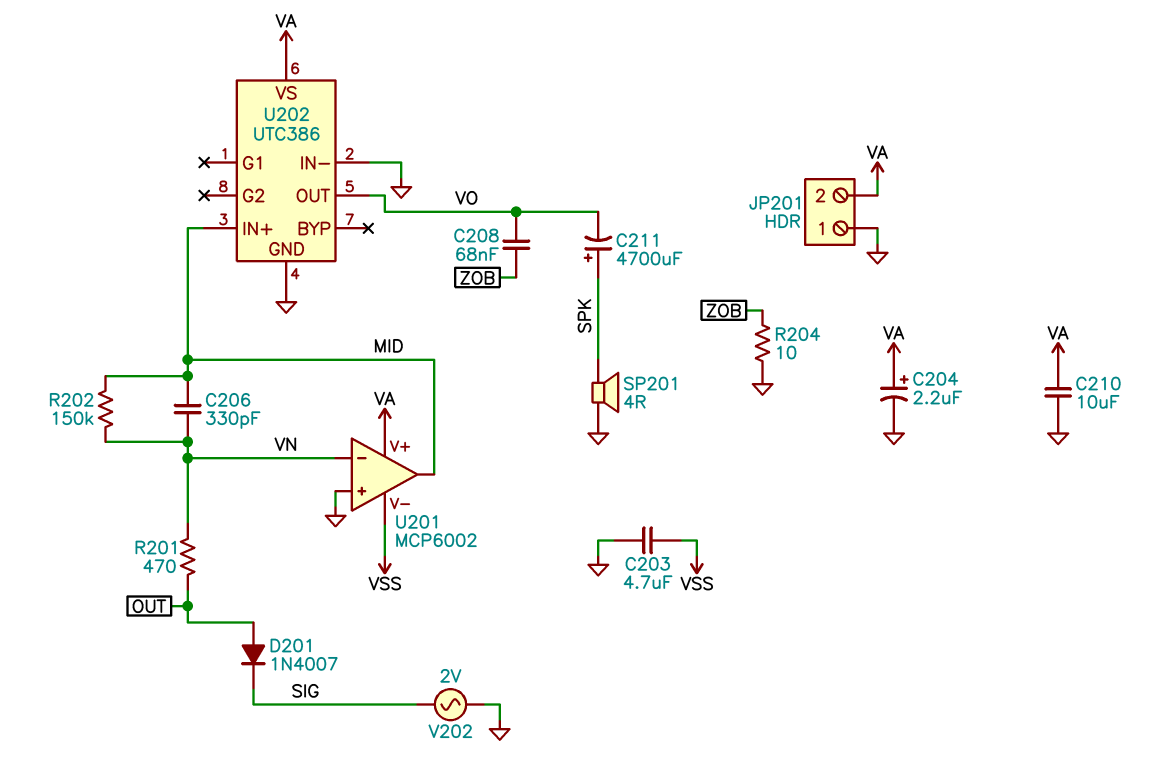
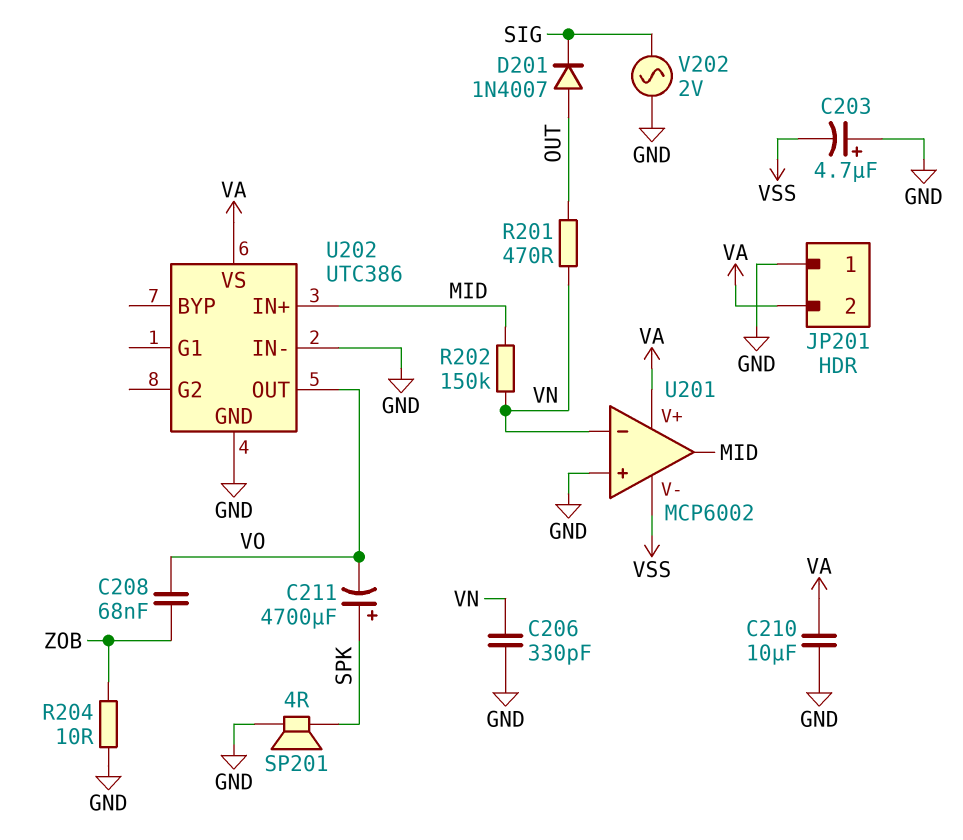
C203: 4.7uF (GND, VSS) -> 4.7uF (plus GND, minus VSS)
C204: 2.2uF (plus VA, minus GND) -> none
C206: 330pF (MID, VN) -> 330pF (GND, VN)

